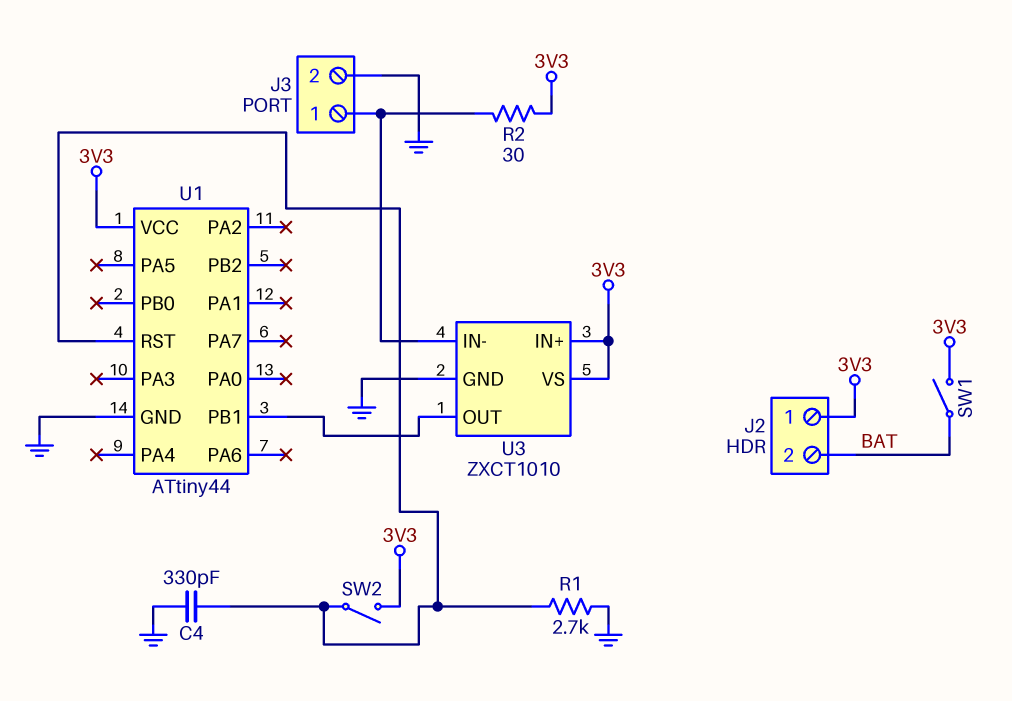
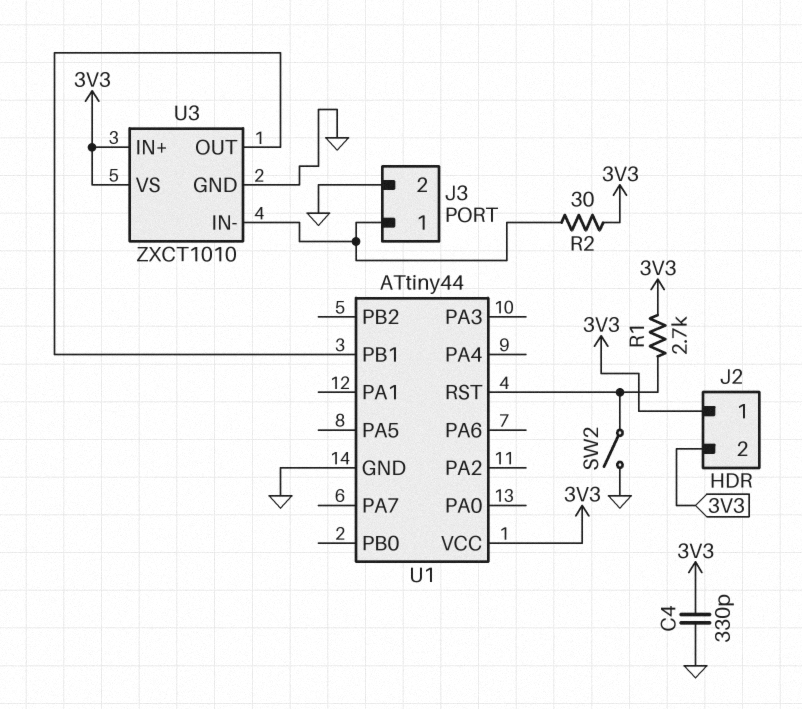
C4: 330pF (GND, U1/RST) -> 330pF (3V3, GND)
J2 pin 2: BAT -> 3V3
R1: 2.7k (GND, U1/RST) -> 2.7k (3V3, U1/RST)
SW1: switch (3V3, BAT) -> none
SW2: switch (3V3, U1/RST) -> switch (GND, U1/RST)

